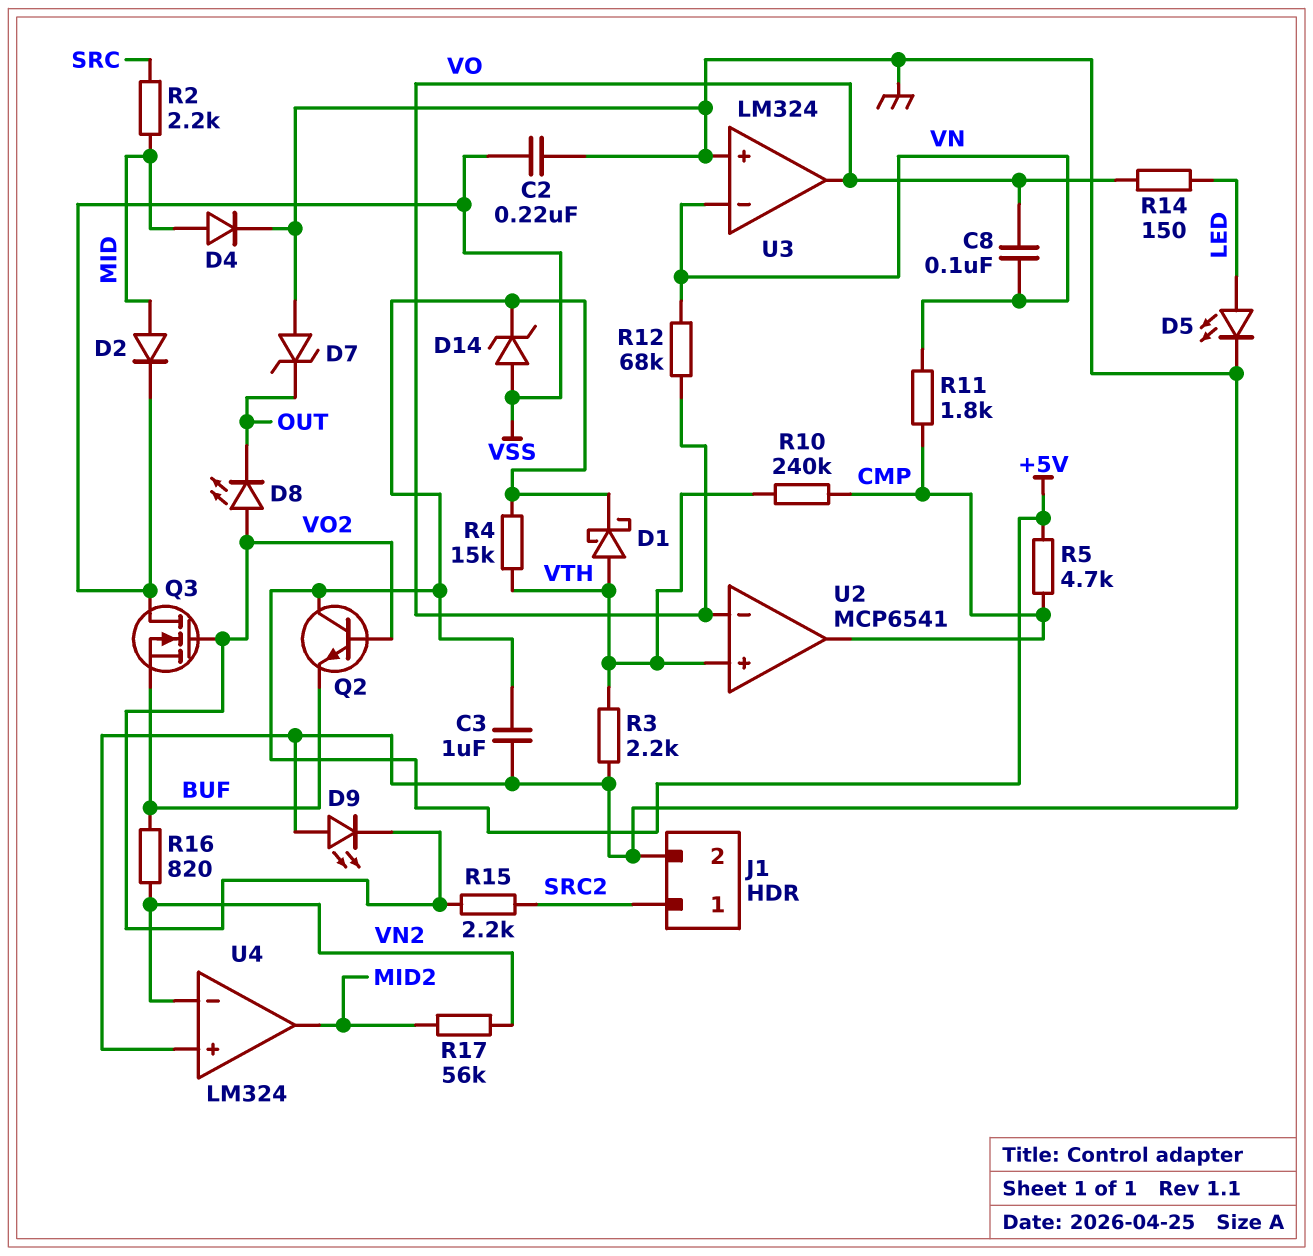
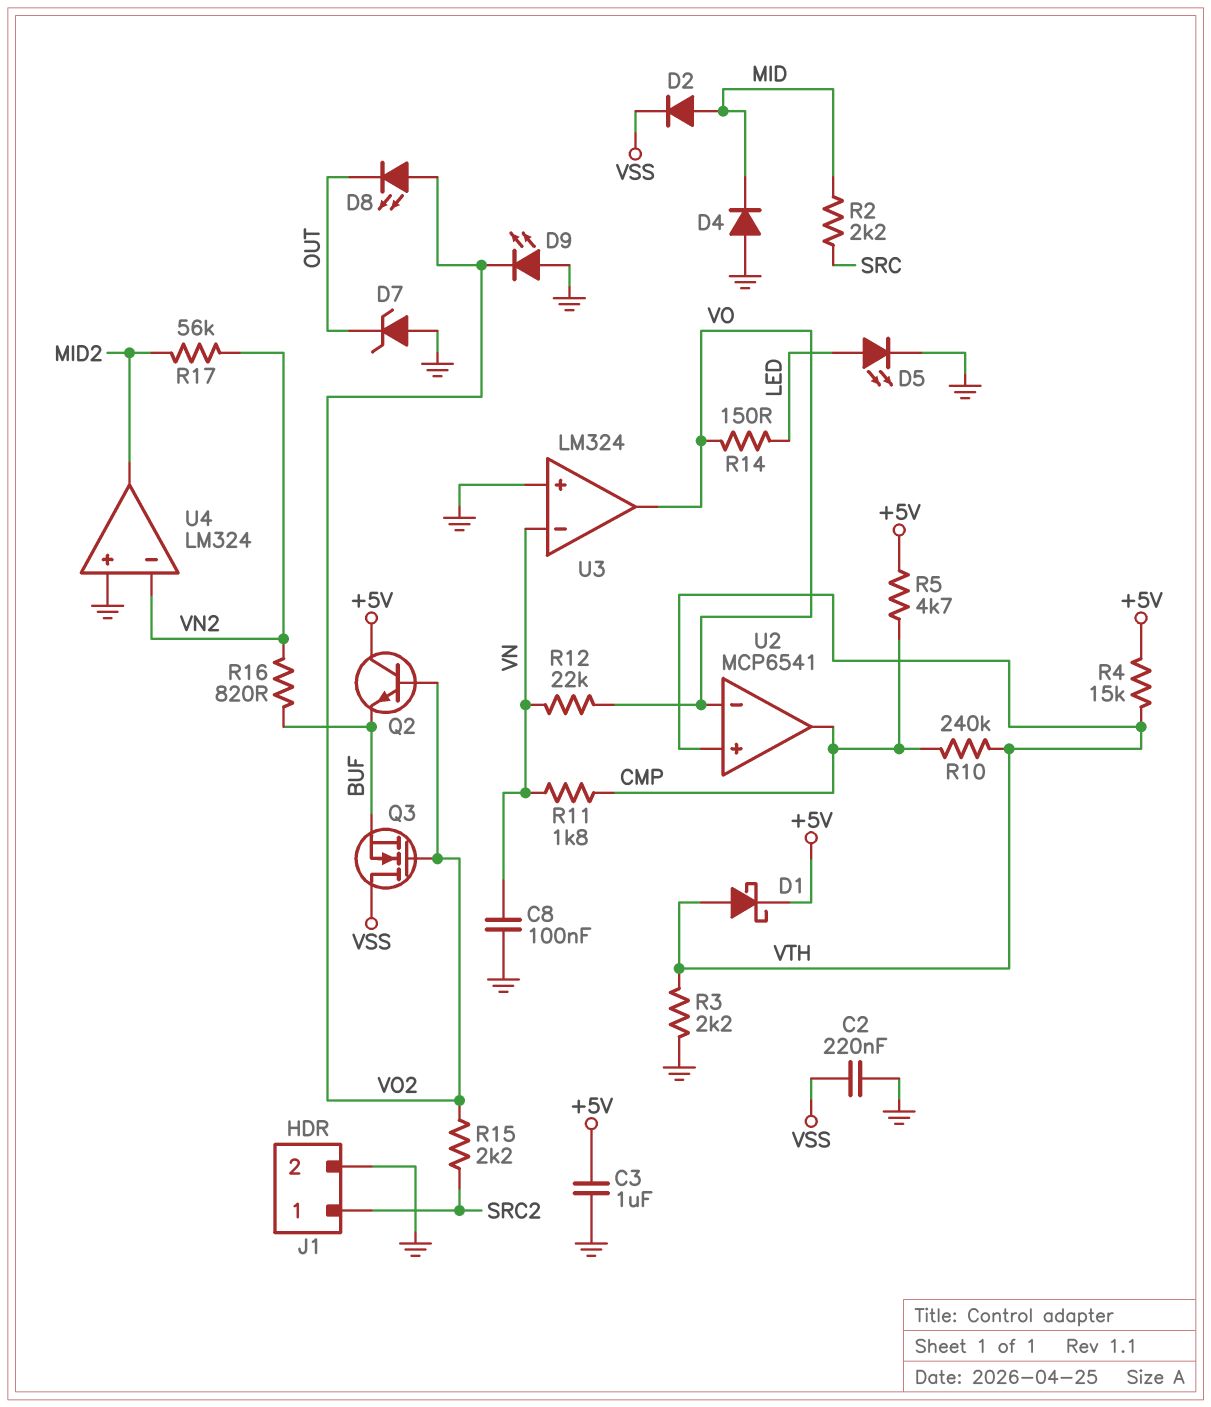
C8: 100nF (VN, VO) -> 100nF (GND, VN)
D4: diode (A MID, K GND) -> diode (A GND, K MID)
D14: zener (A VSS, K +5V) -> none
R12: 68k (VN, VO) -> 22k (VN, VO)

